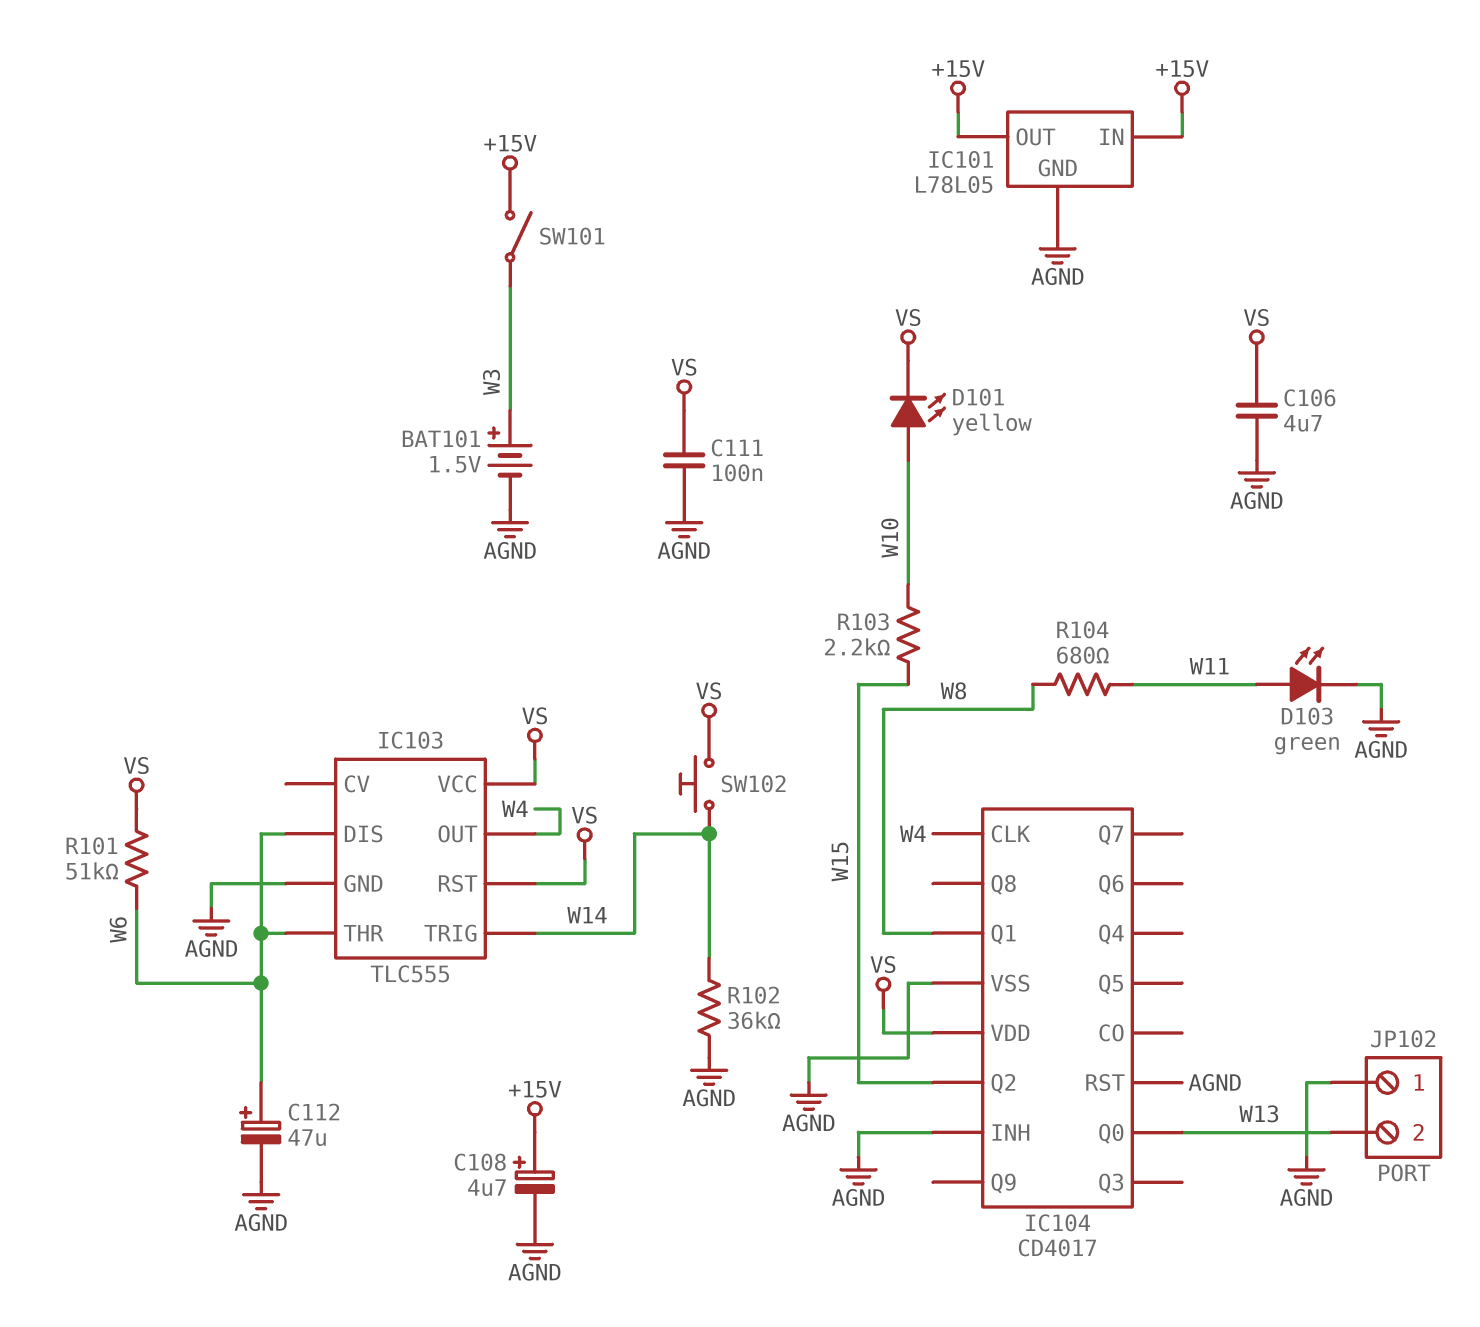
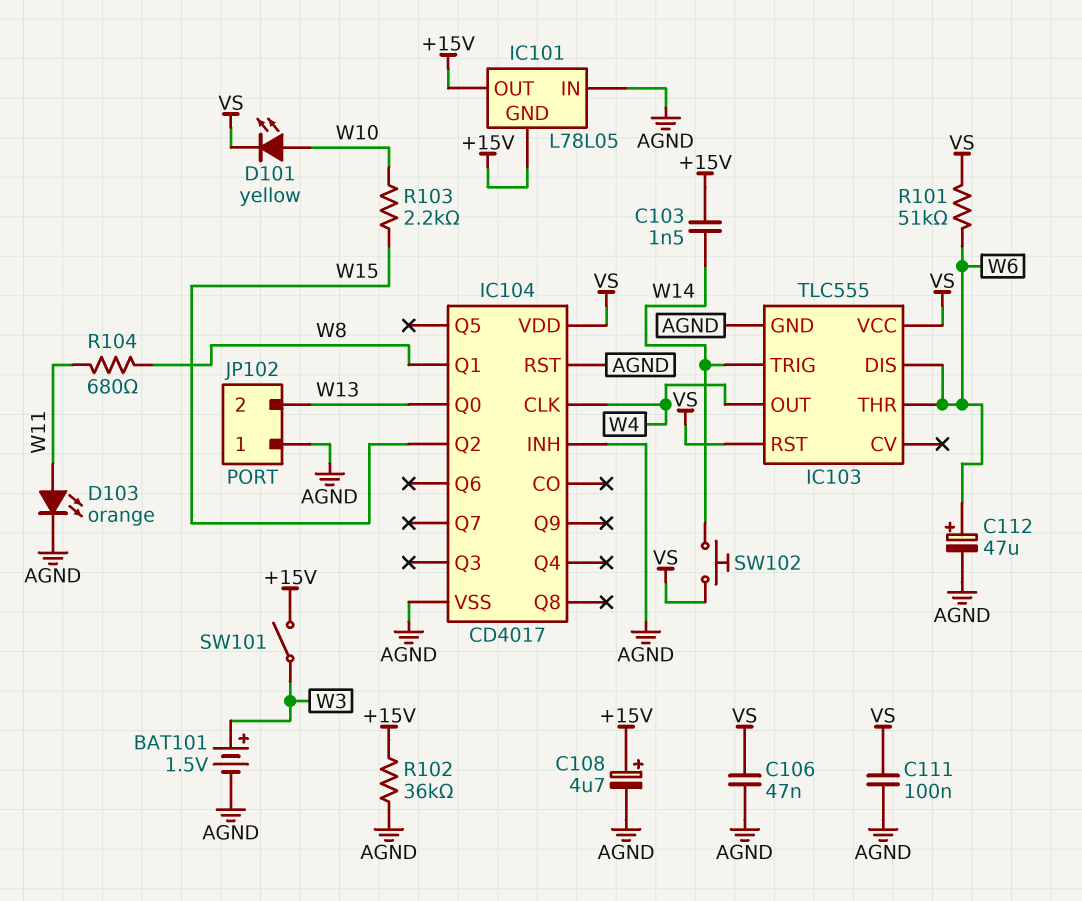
C103: none -> 1.5nF (+15V, W14)
C106: 4.7uF (AGND, VS) -> 47nF (AGND, VS)
D103: LED green (A W11, K AGND) -> LED orange (A W11, K AGND)
IC101 pin GND: AGND -> +15V
IC101 pin IN: +15V -> AGND
R102: 36k (AGND, W14) -> 36k (+15V, AGND)

